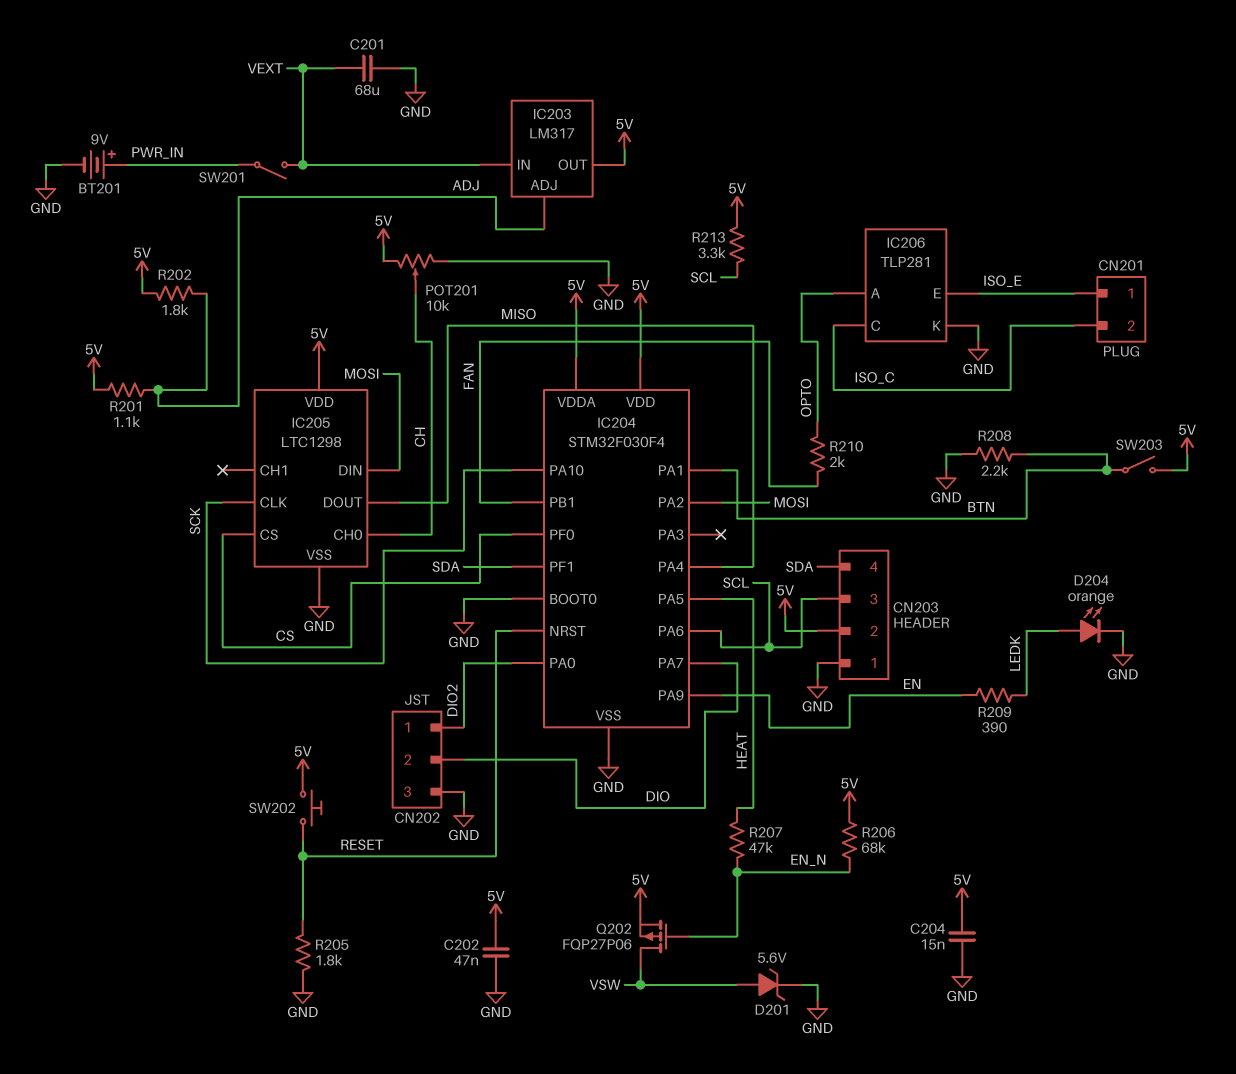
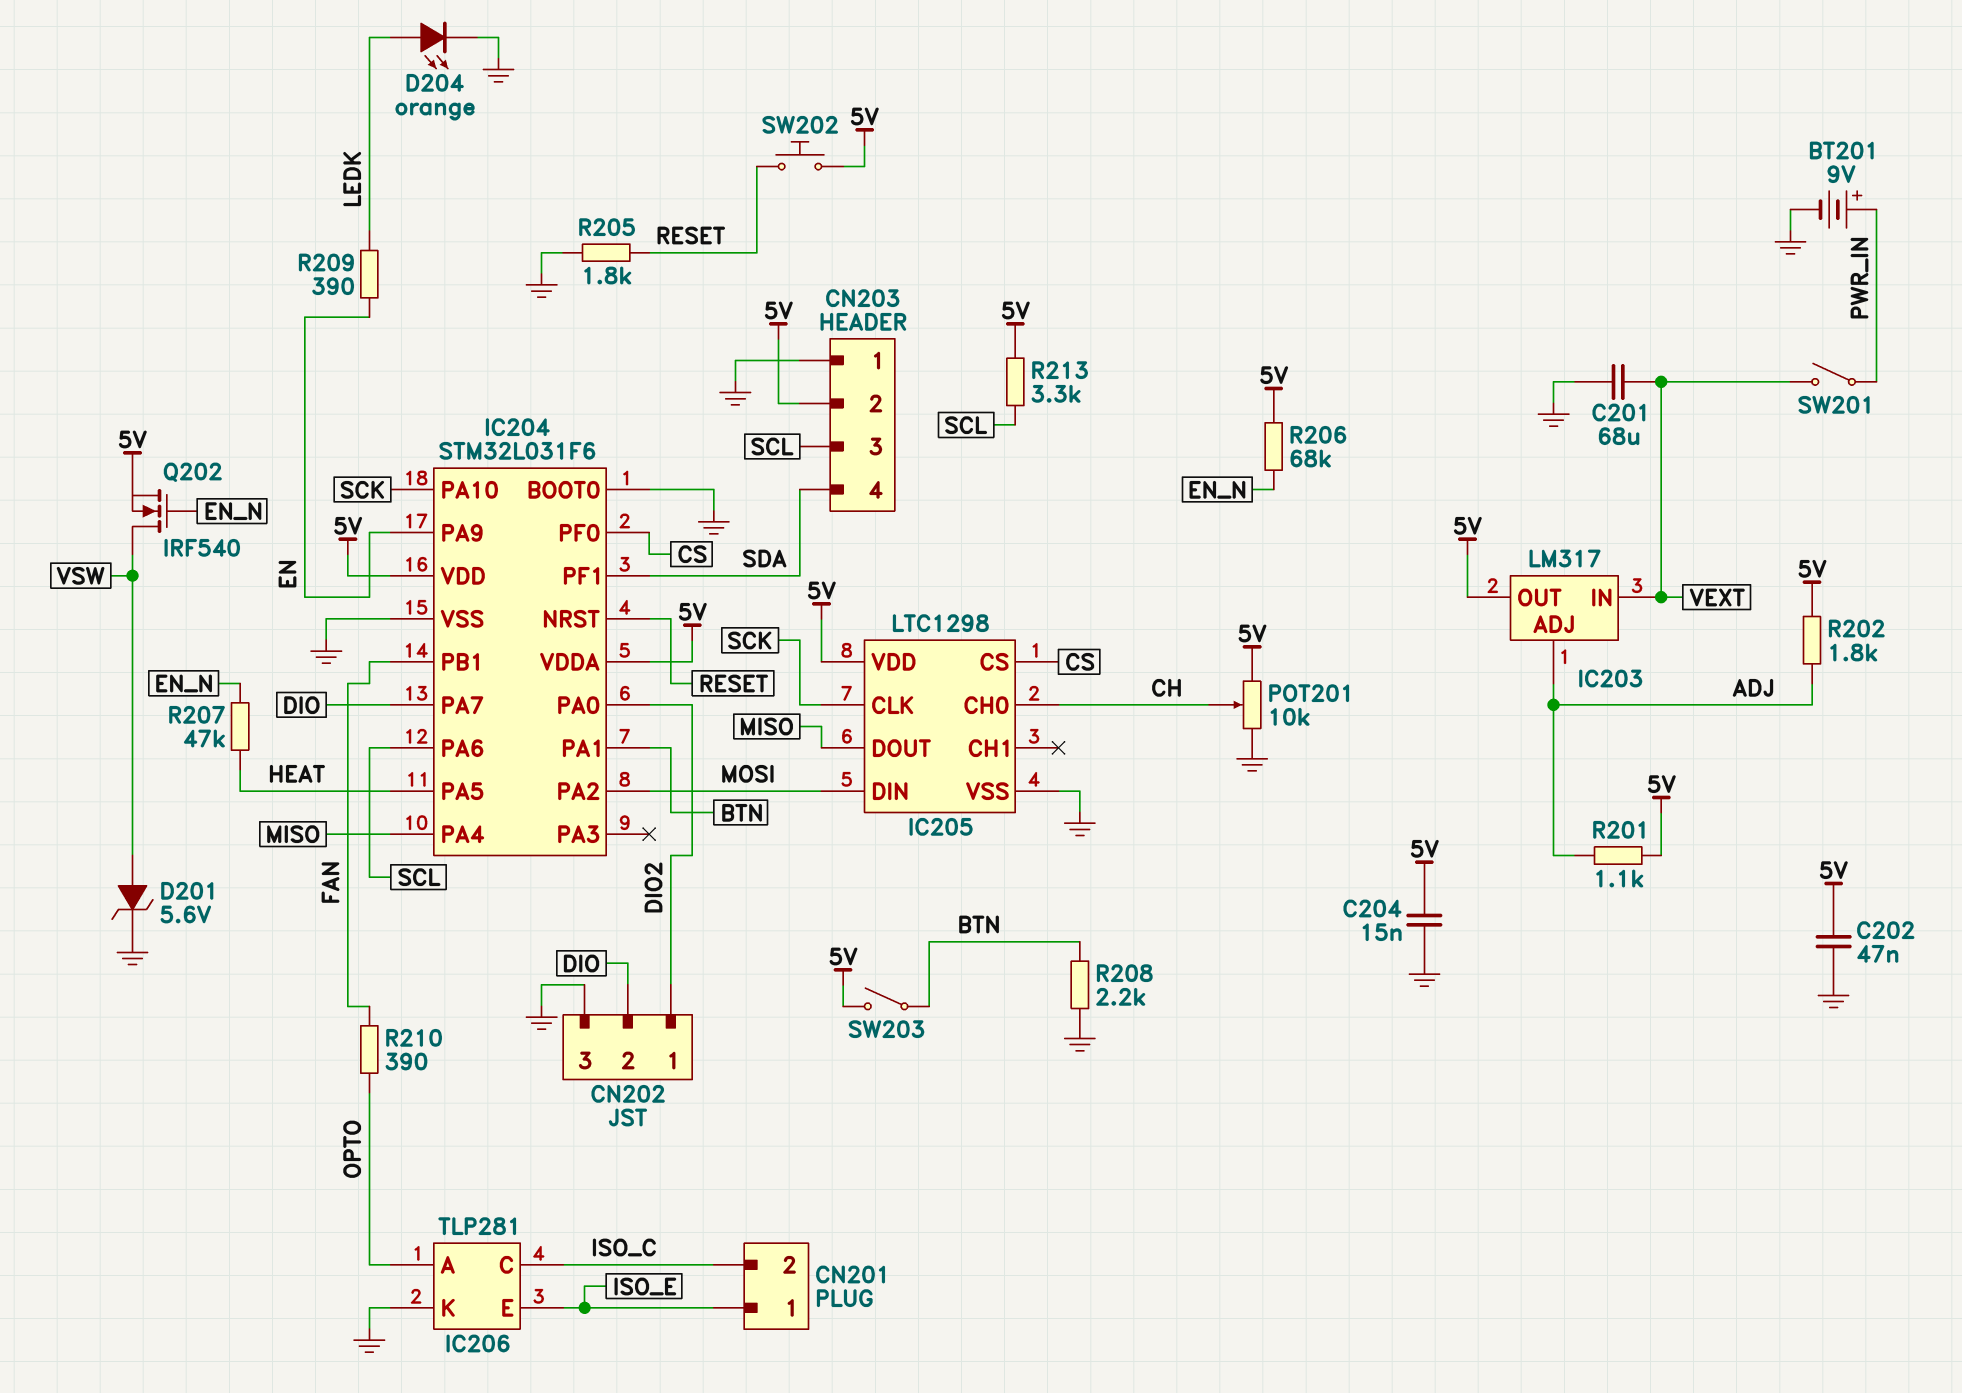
IC204: STM32F030F4 -> STM32L031F6
Q202: PMOS FQP27P06 (G EN_N, D VSW, S 5V) -> NMOS IRF540 (G EN_N, D VSW, S 5V)
R210: 2k (FAN, OPTO) -> 390 (FAN, OPTO)

